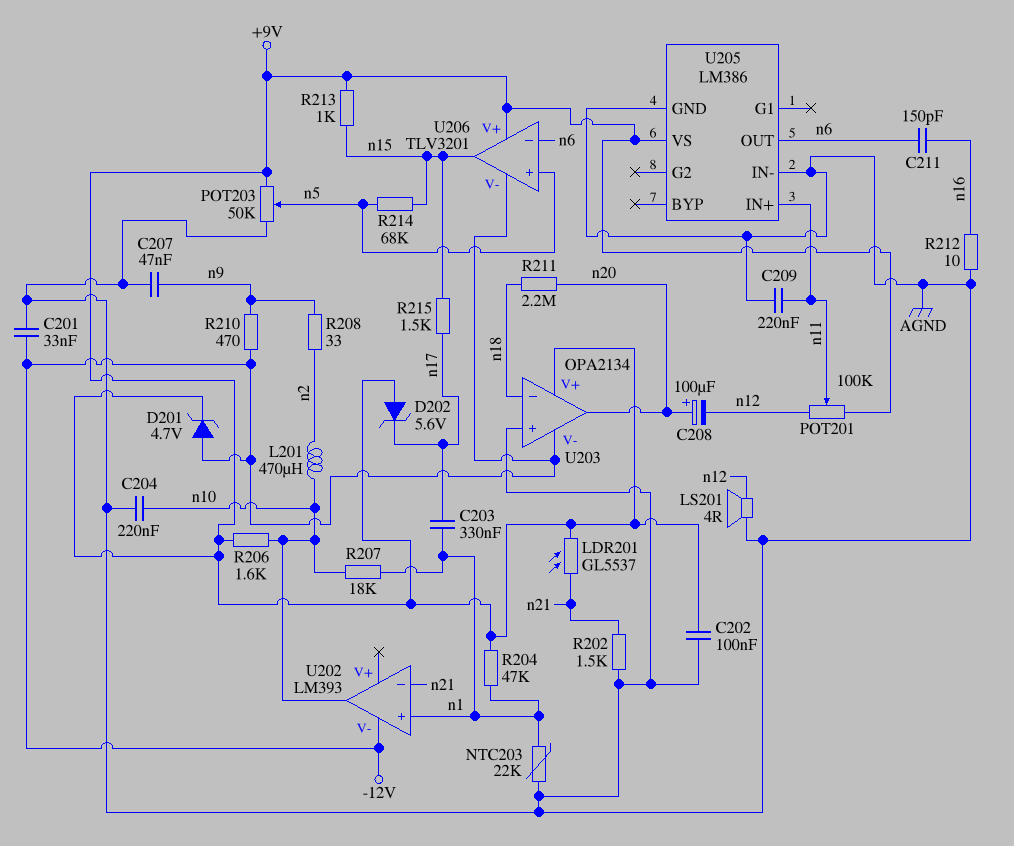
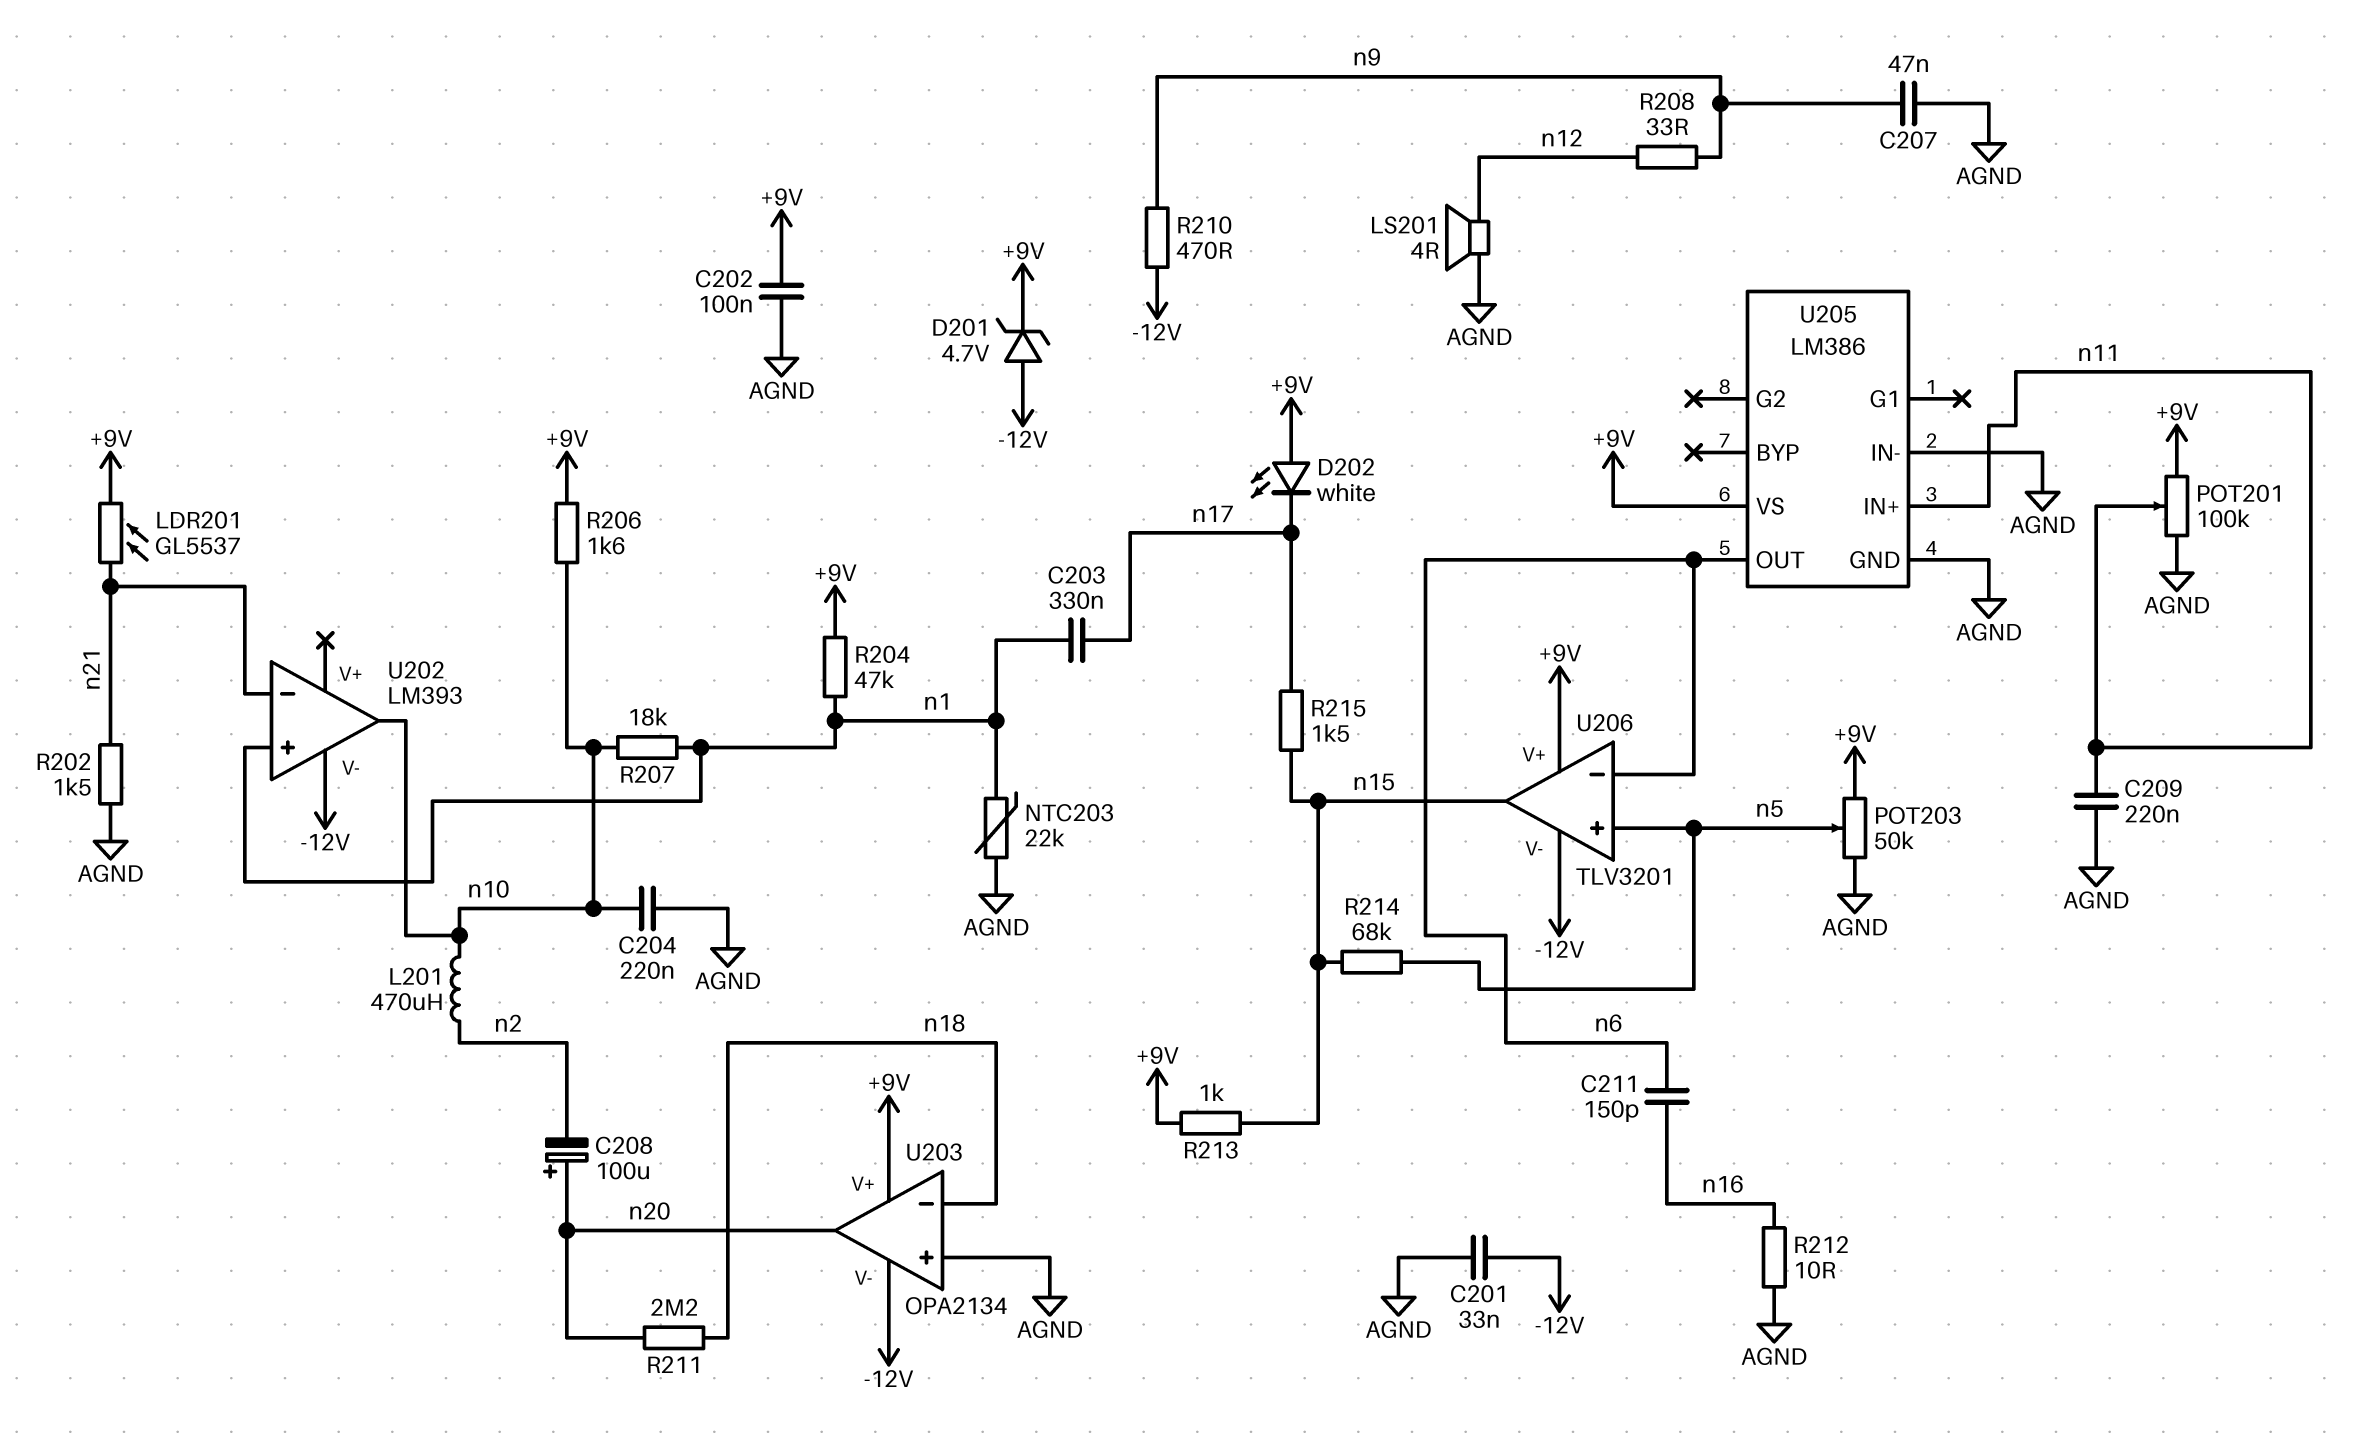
C208: 100uF (plus n20, minus n12) -> 100uF (plus n20, minus n2)
D202: zener 5.6V (A +9V, K n17) -> LED white (A +9V, K n17)
POT201: 100k (+9V, n12, wiper n11) -> 100k (+9V, AGND, wiper n11)
R208: 33 (n2, n9) -> 33 (n9, n12)

